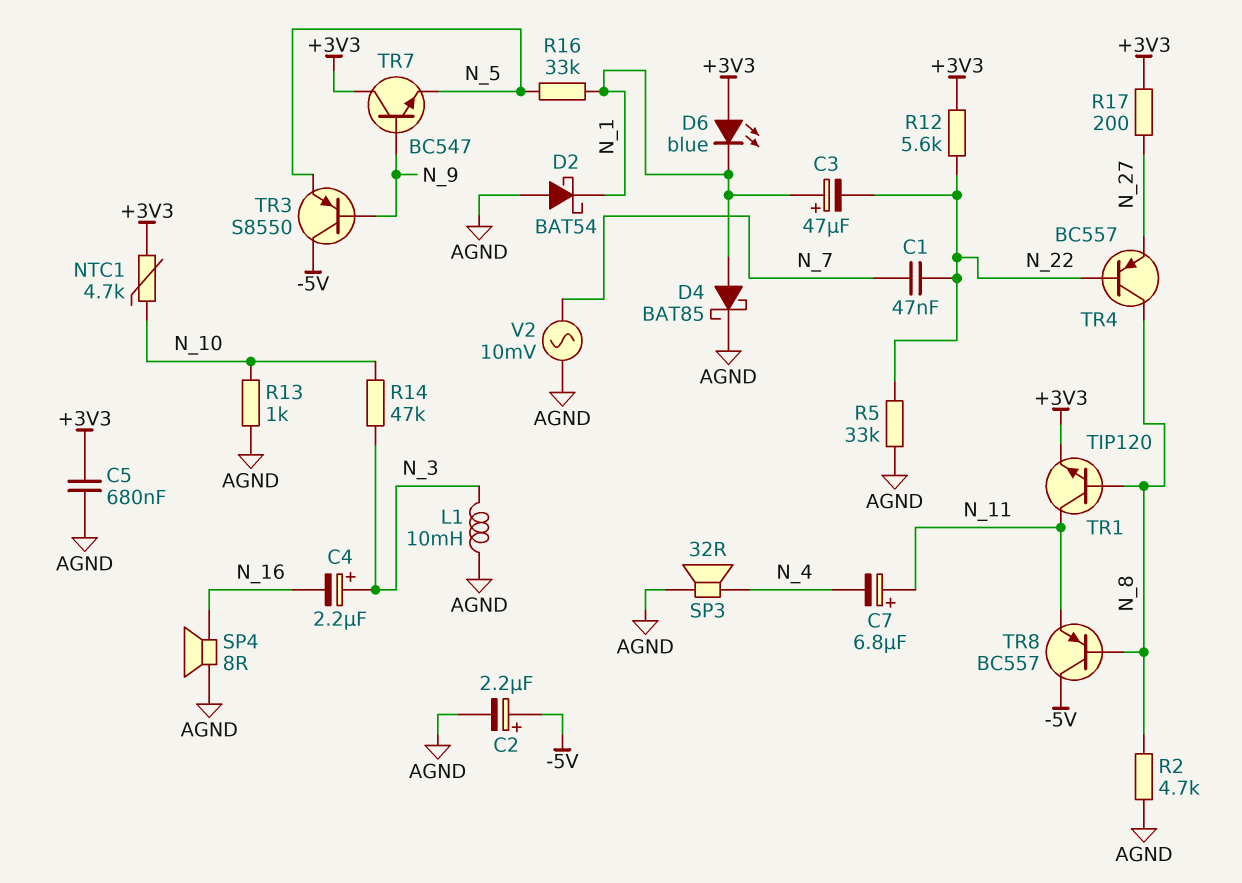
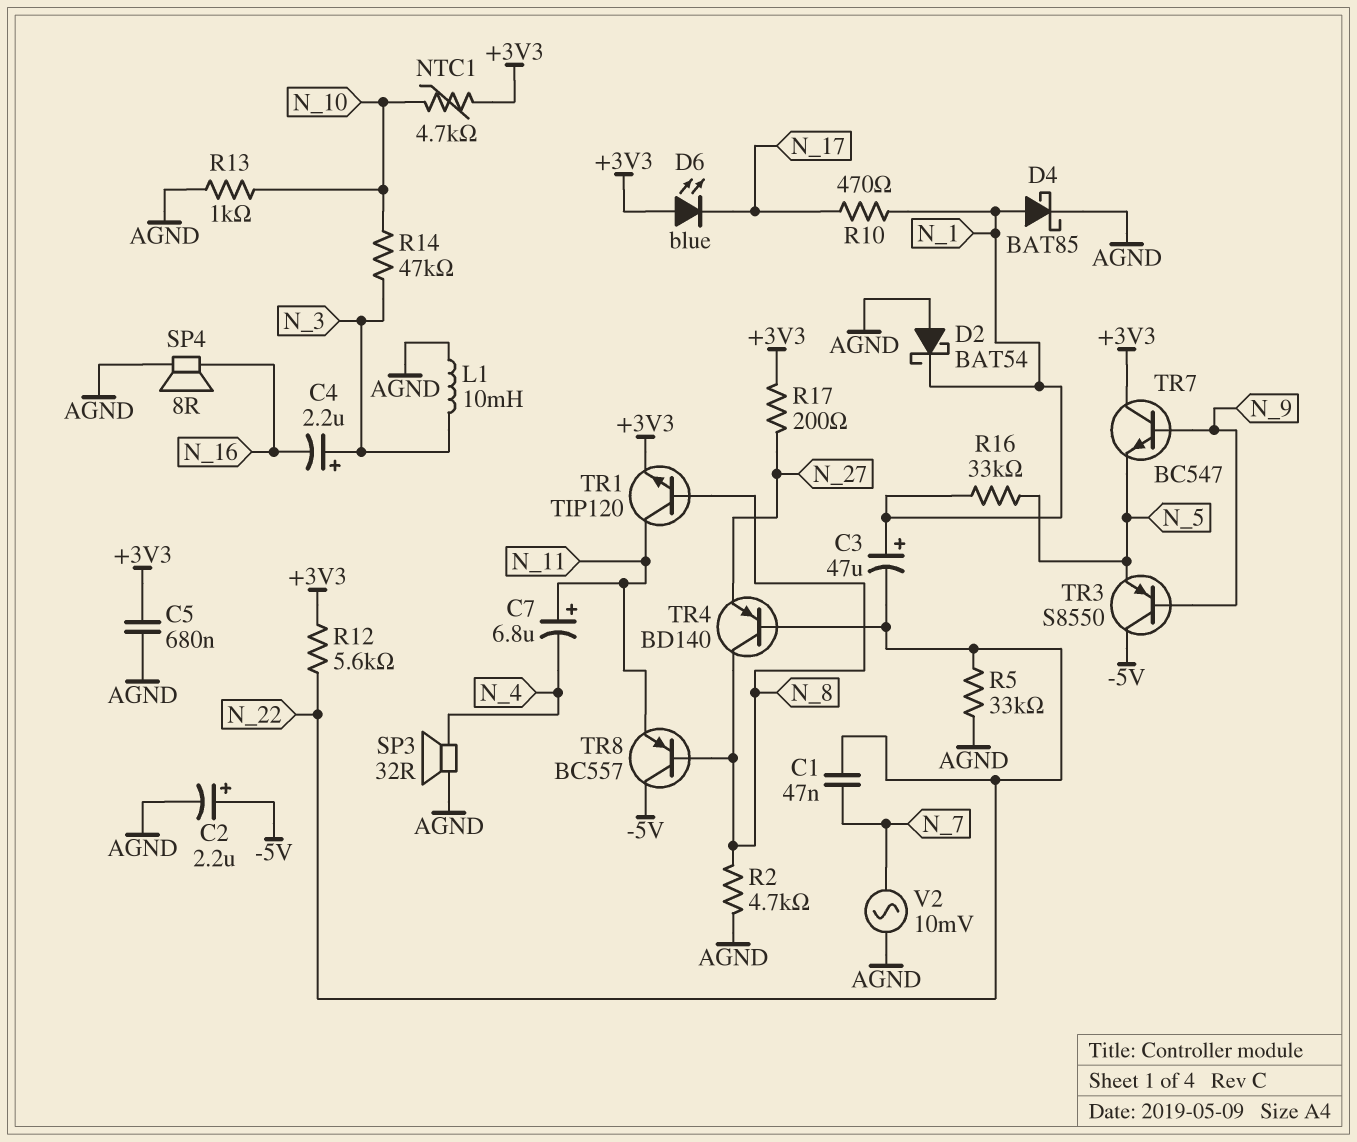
D6: LED blue (A +3V3, K N_1) -> LED blue (A +3V3, K N_17)
R10: none -> 470 (N_1, N_17)
TR4: PNP BC557 (B N_22, C N_8, E N_27) -> PNP BD140 (B N_22, C N_8, E N_27)

